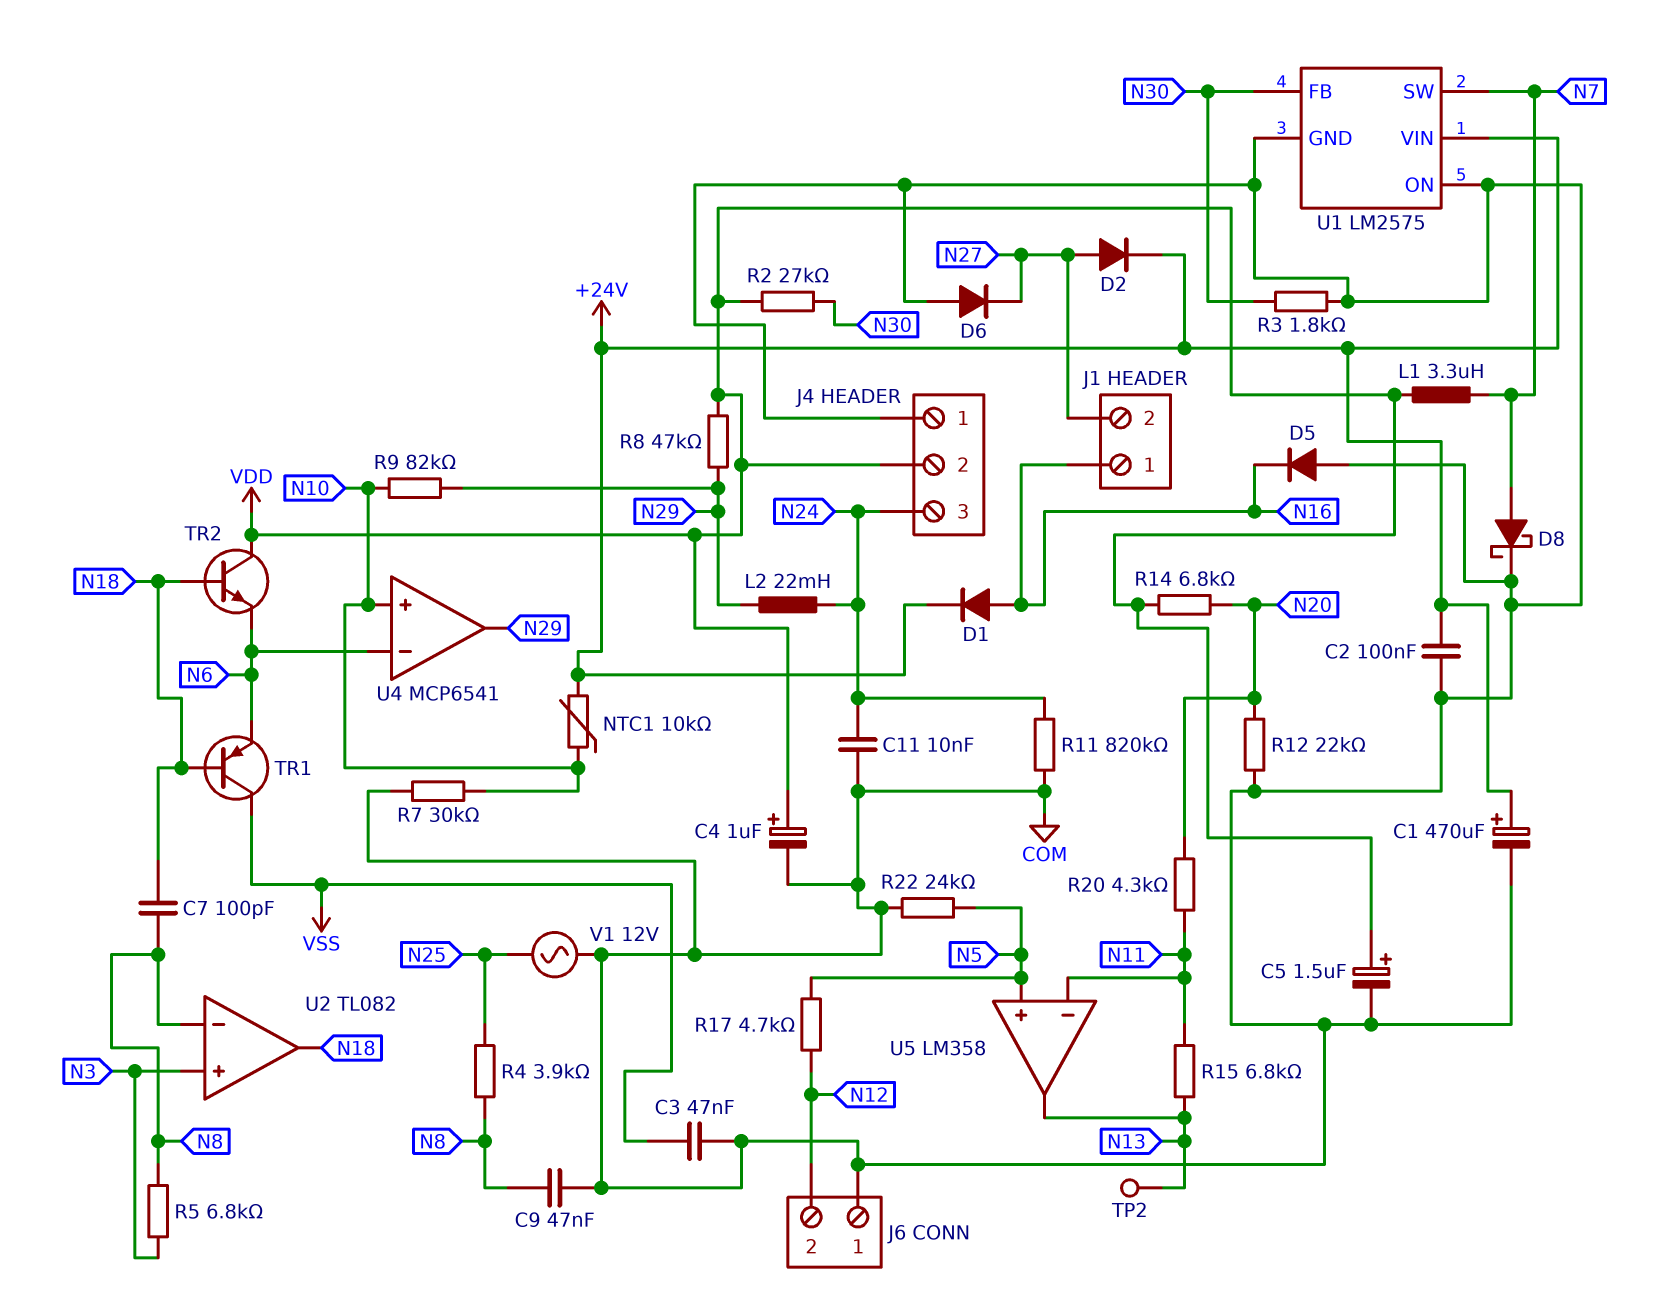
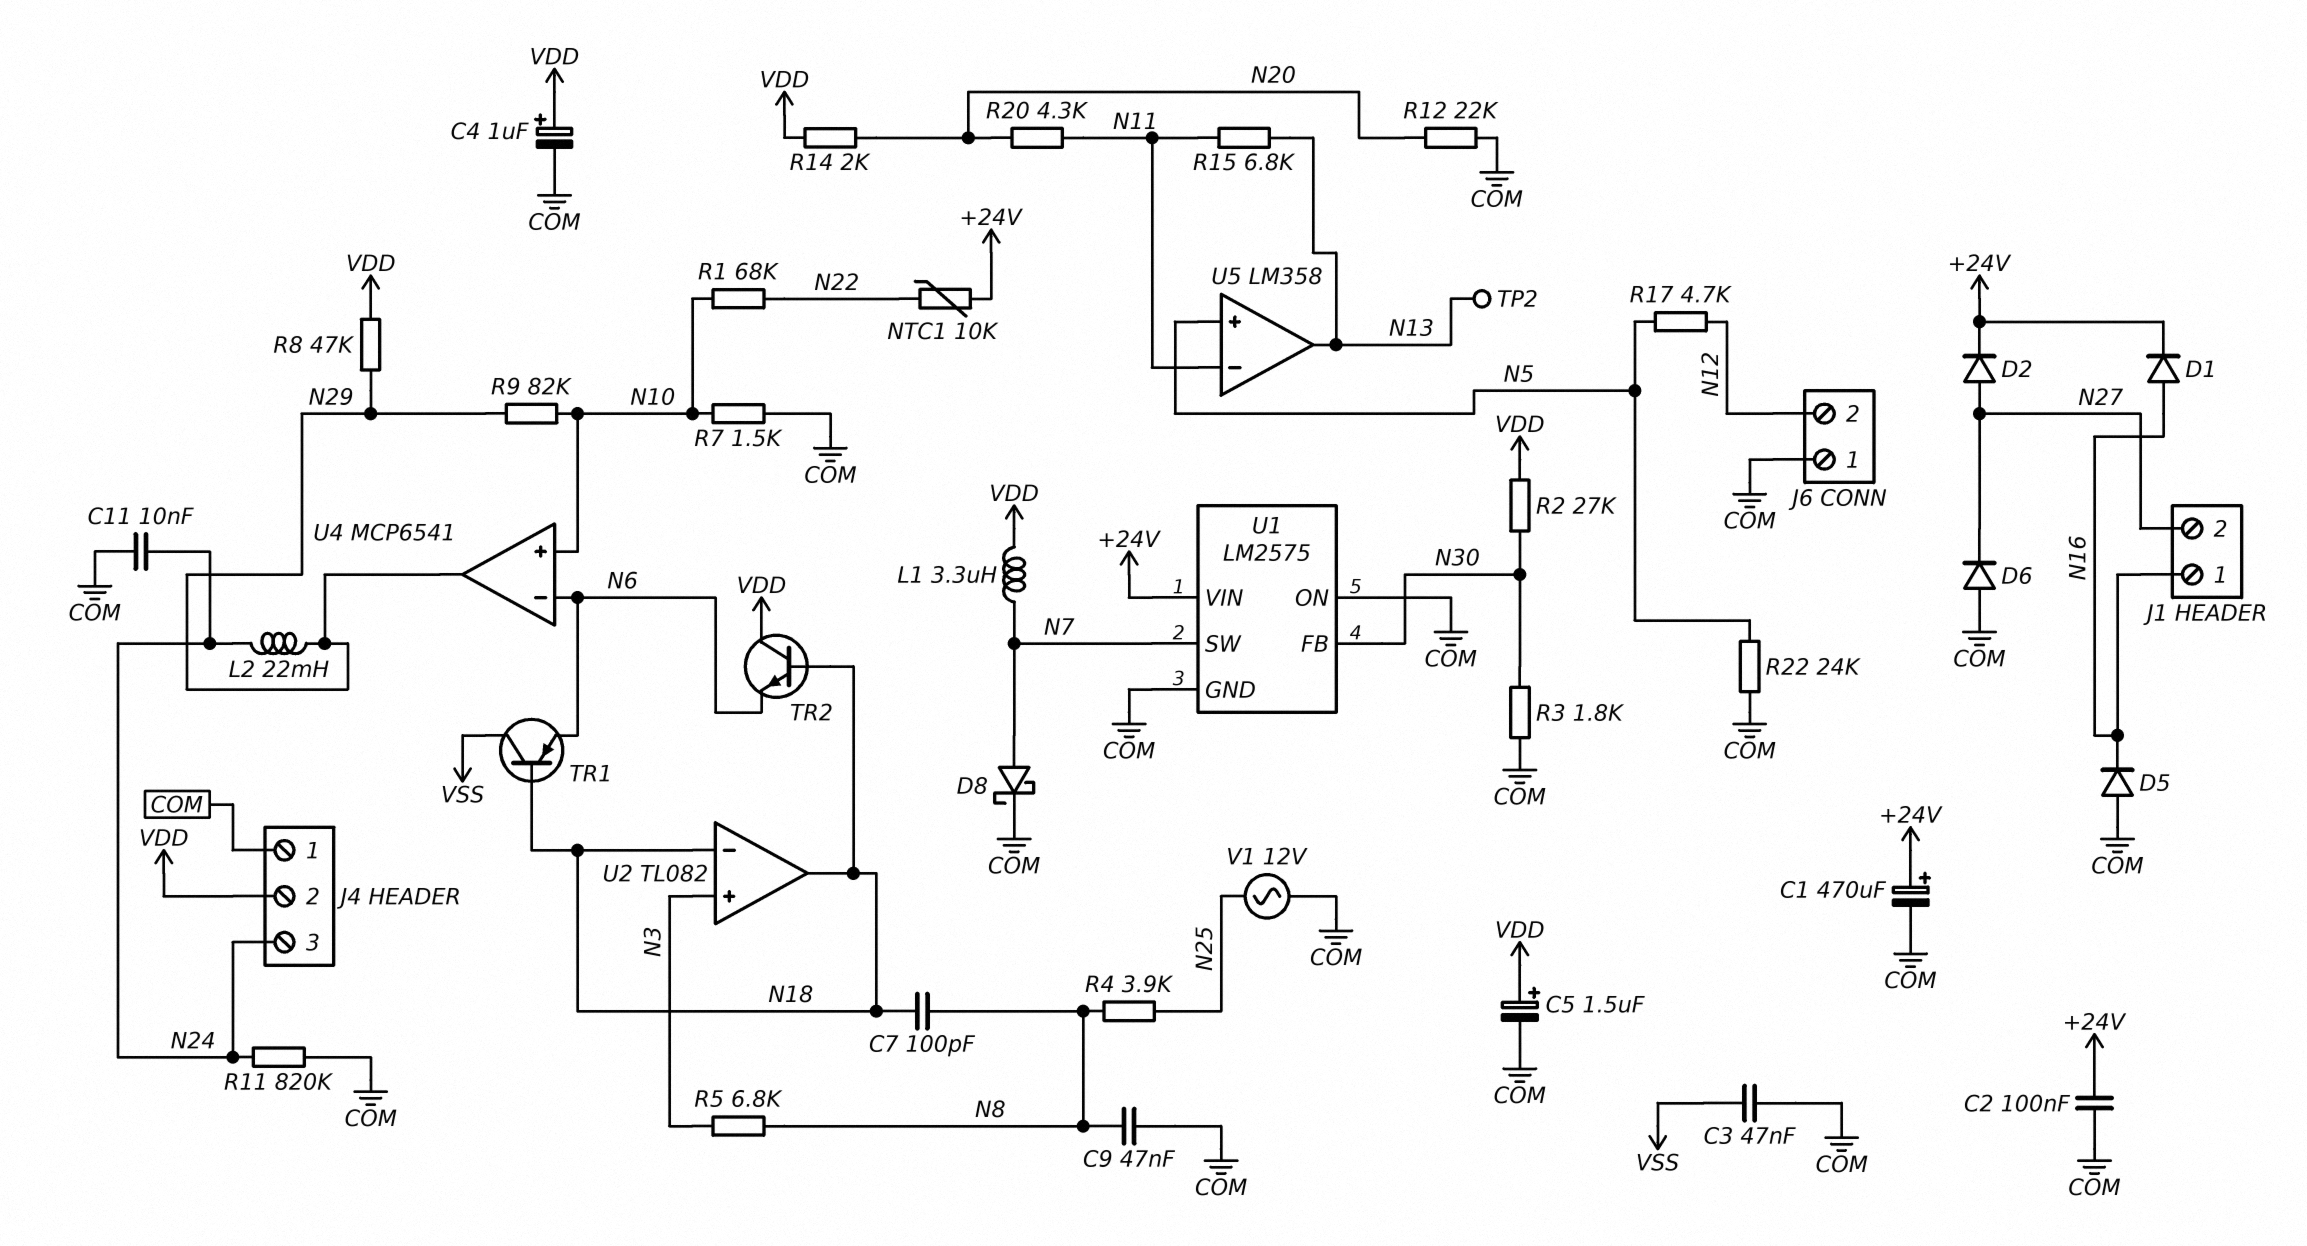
NTC1: 10k (+24V, N10) -> 10k (+24V, N22)
R1: none -> 68k (N10, N22)
R7: 30k (COM, N10) -> 1.5k (COM, N10)
R14: 6.8k (N20, VDD) -> 2k (N20, VDD)
U2 pin in-: N8 -> N18

